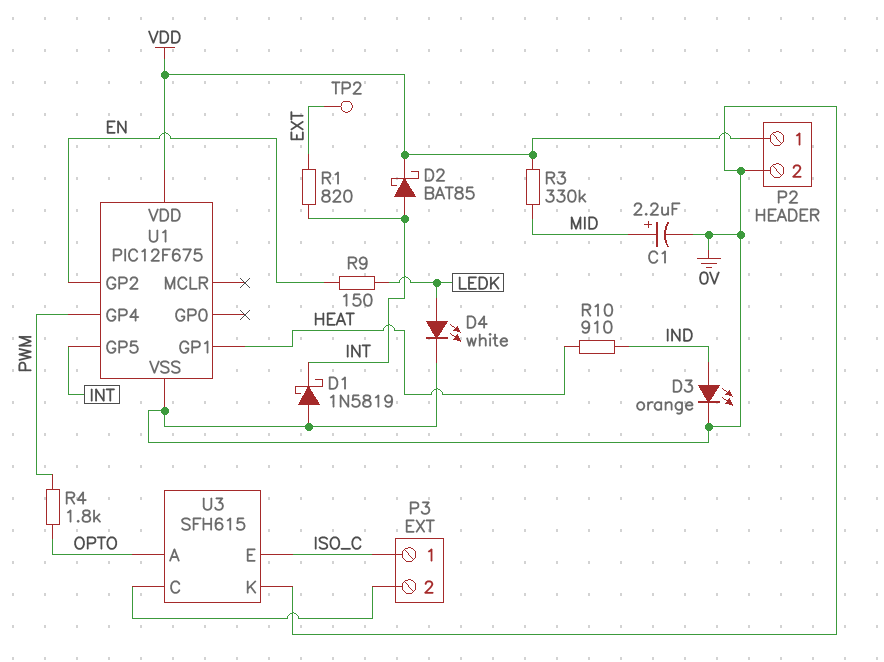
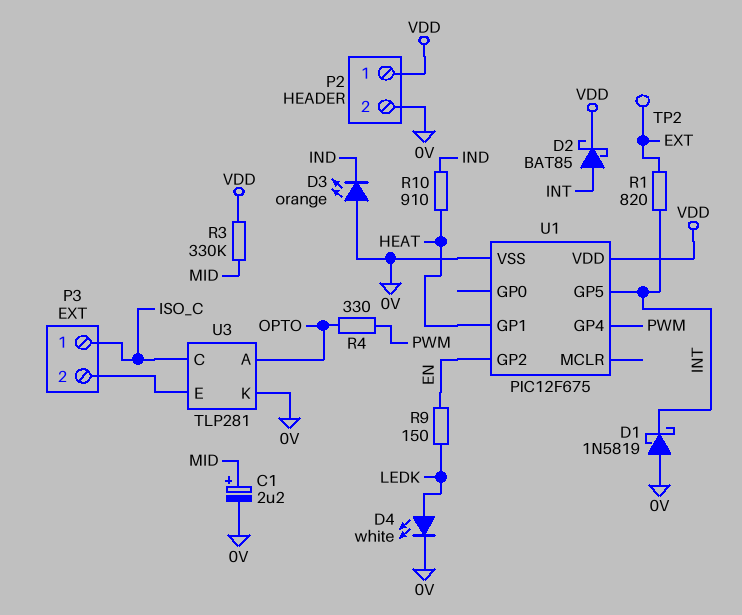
D3: LED orange (A IND, K 0V) -> LED orange (A 0V, K IND)
R4: 1.8k (OPTO, PWM) -> 330 (OPTO, PWM)
U3: SFH615 -> TLP281
U3 pin C: P3/2 -> ISO_C
U3 pin E: ISO_C -> P3/2

